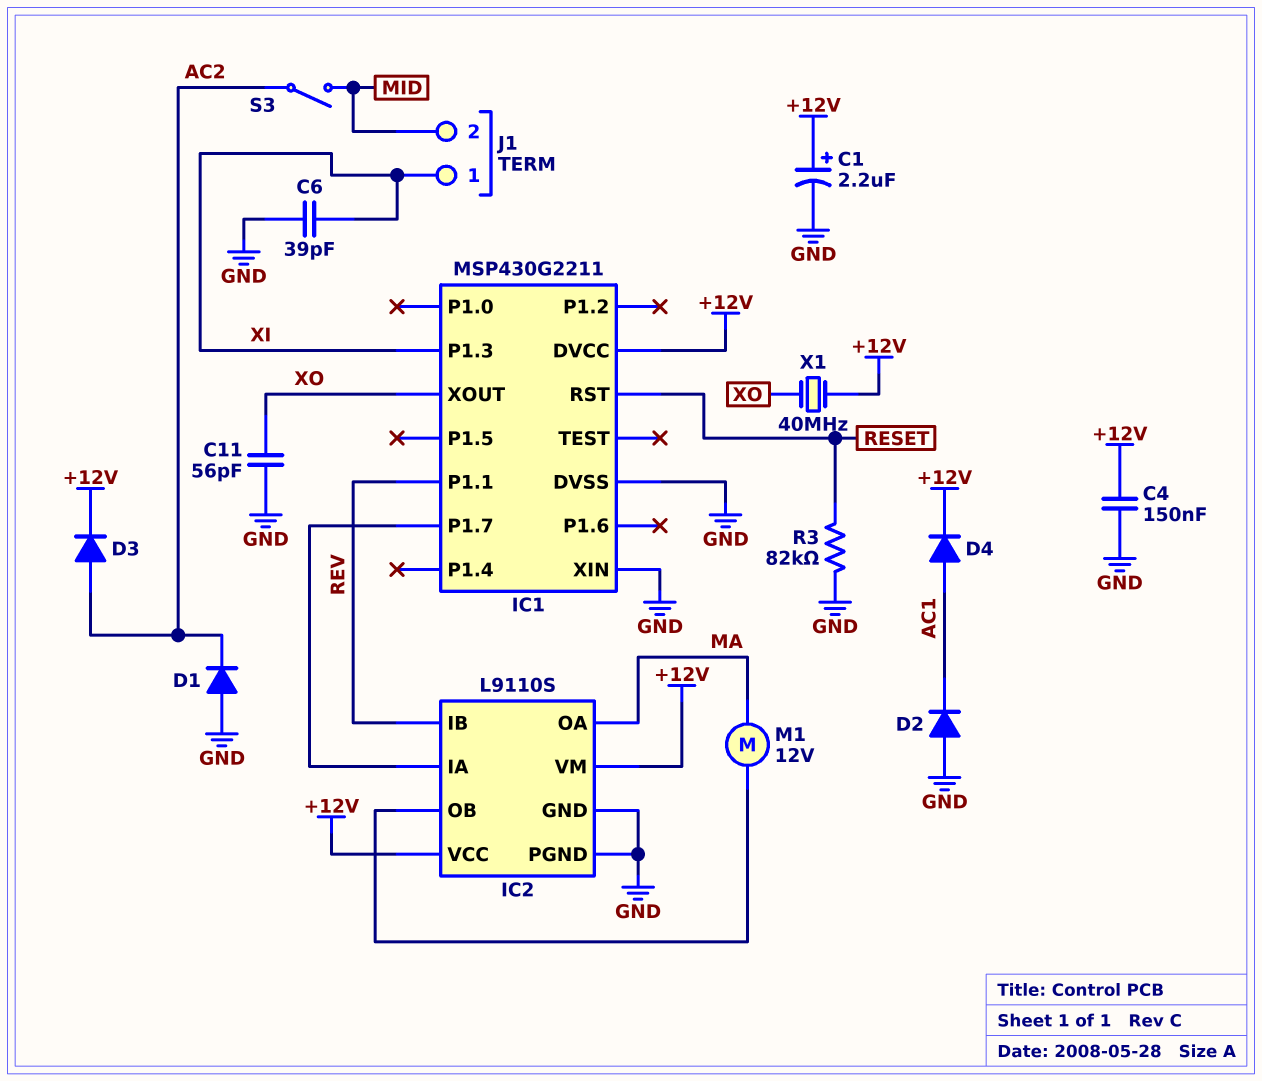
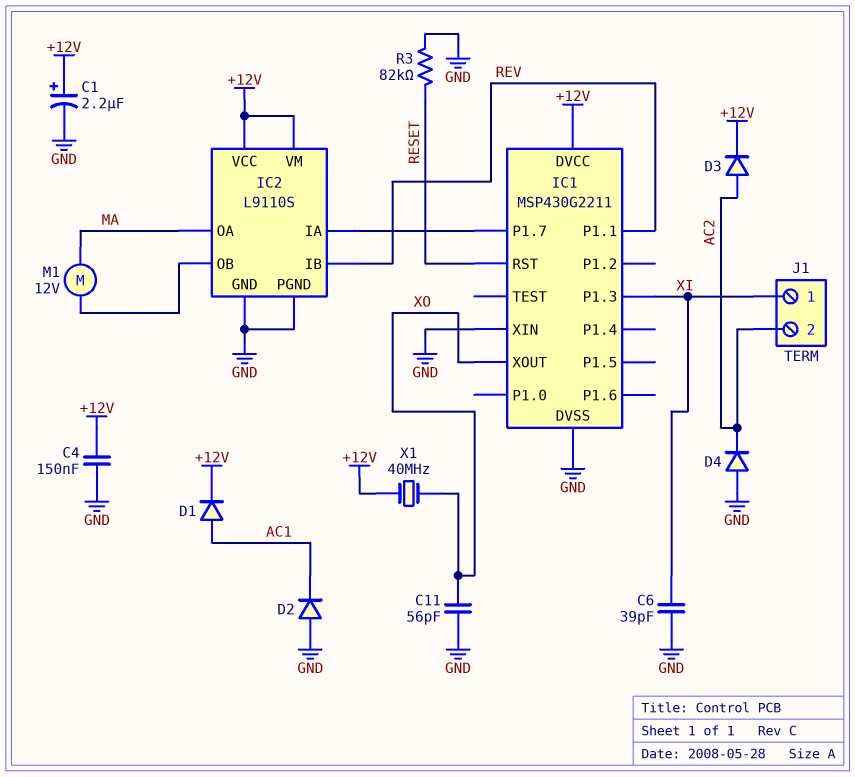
D1: diode (A GND, K AC2) -> diode (A AC1, K +12V)
D4: diode (A AC1, K +12V) -> diode (A GND, K AC2)
J1 pin 2: MID -> AC2
S3: switch (AC2, MID) -> none

